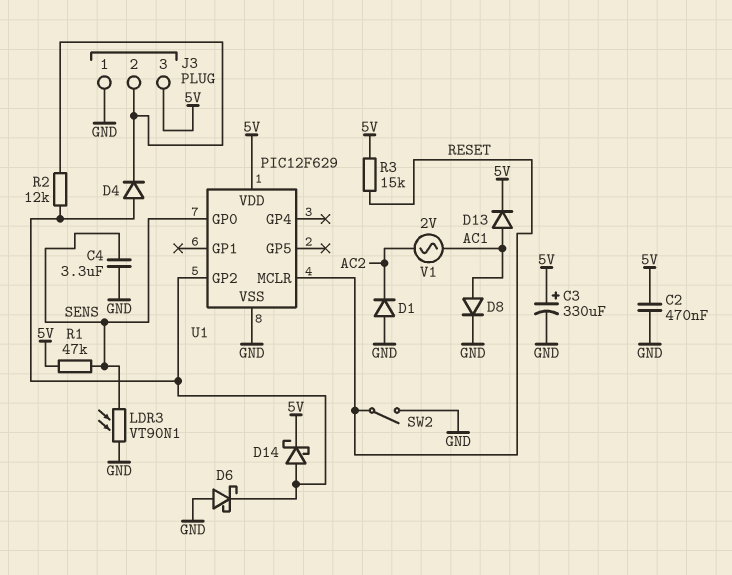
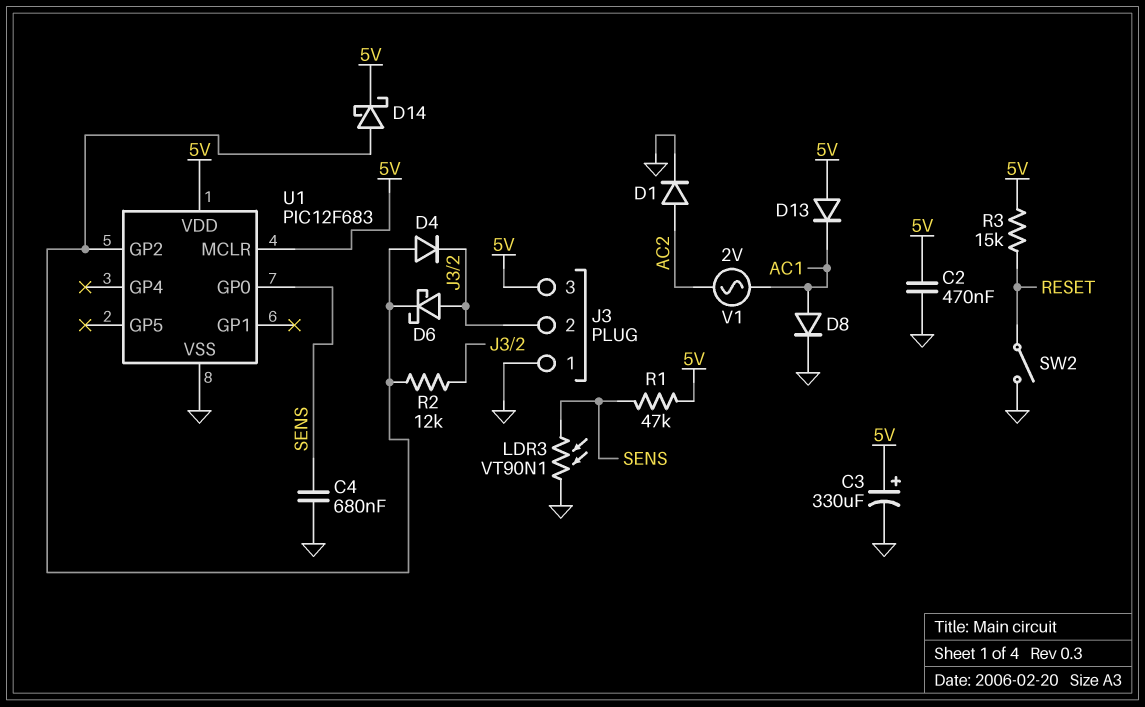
C4: 3.3uF (GND, SENS) -> 680nF (GND, SENS)
D1: diode (A GND, K AC2) -> diode (A AC2, K GND)
D6: schottky (A GND, K U1/GP2) -> schottky (A J3/2, K U1/GP2)
D13: diode (A AC1, K 5V) -> diode (A 5V, K AC1)
U1: PIC12F629 -> PIC12F683
U1 pin MCLR: RESET -> 5V

